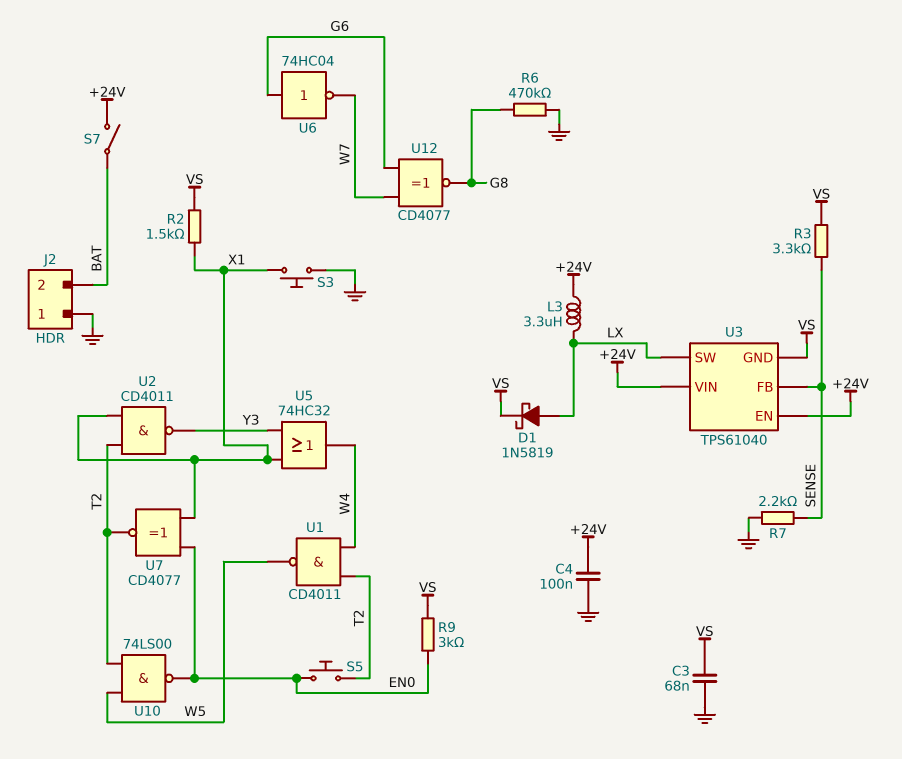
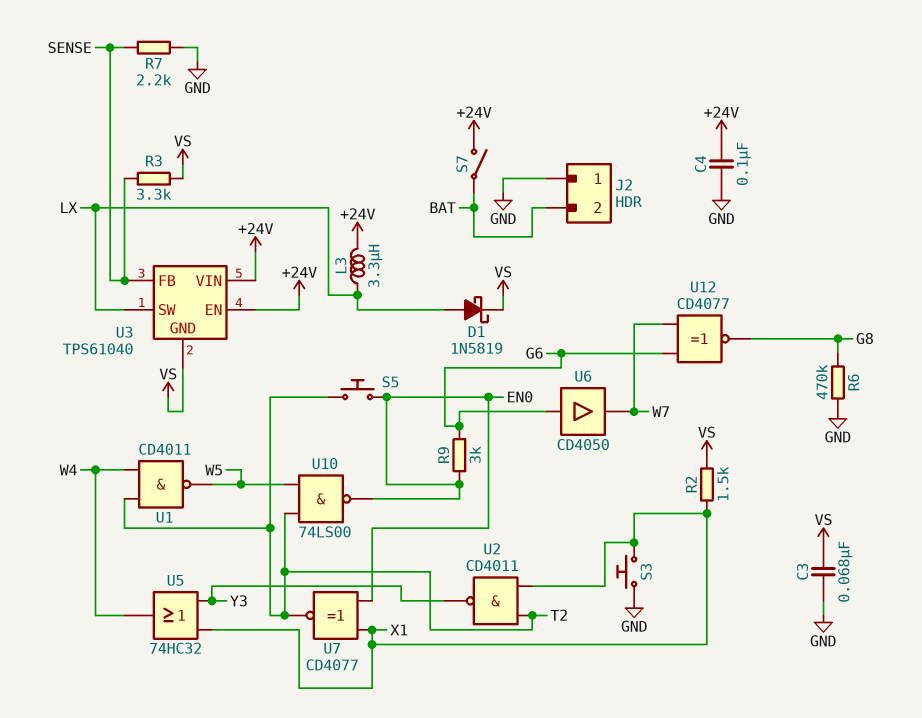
R9: 3k (EN0, VS) -> 3k (EN0, G6)
U6: NOT 74HC04 (in G6, out W7) -> buffer CD4050 (in G6, out W7)

